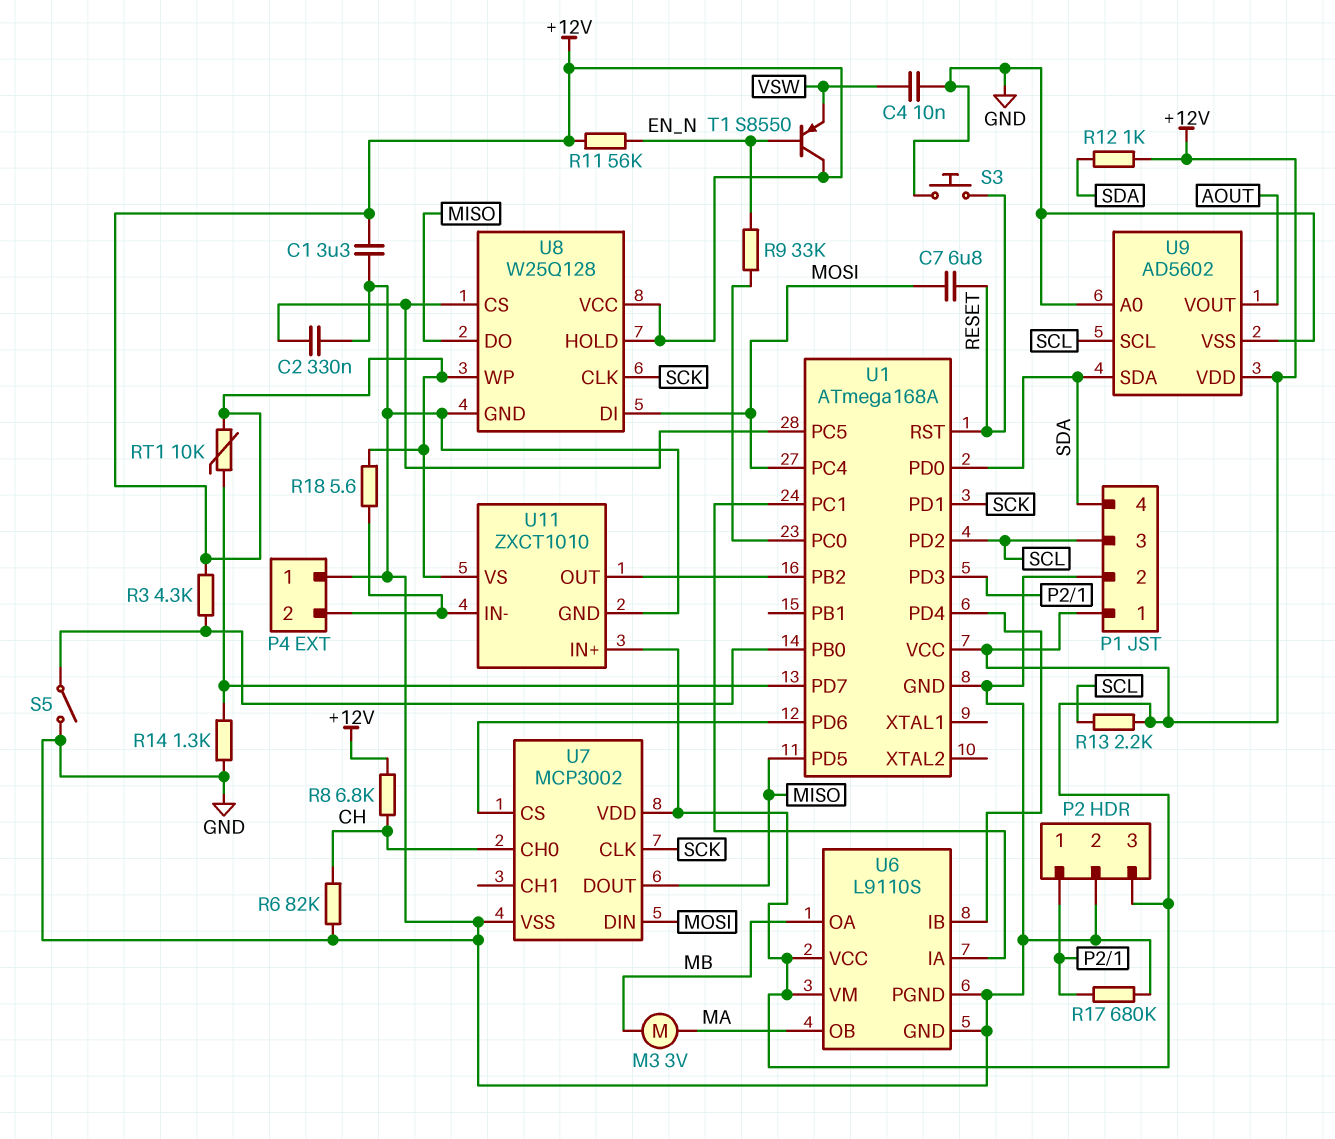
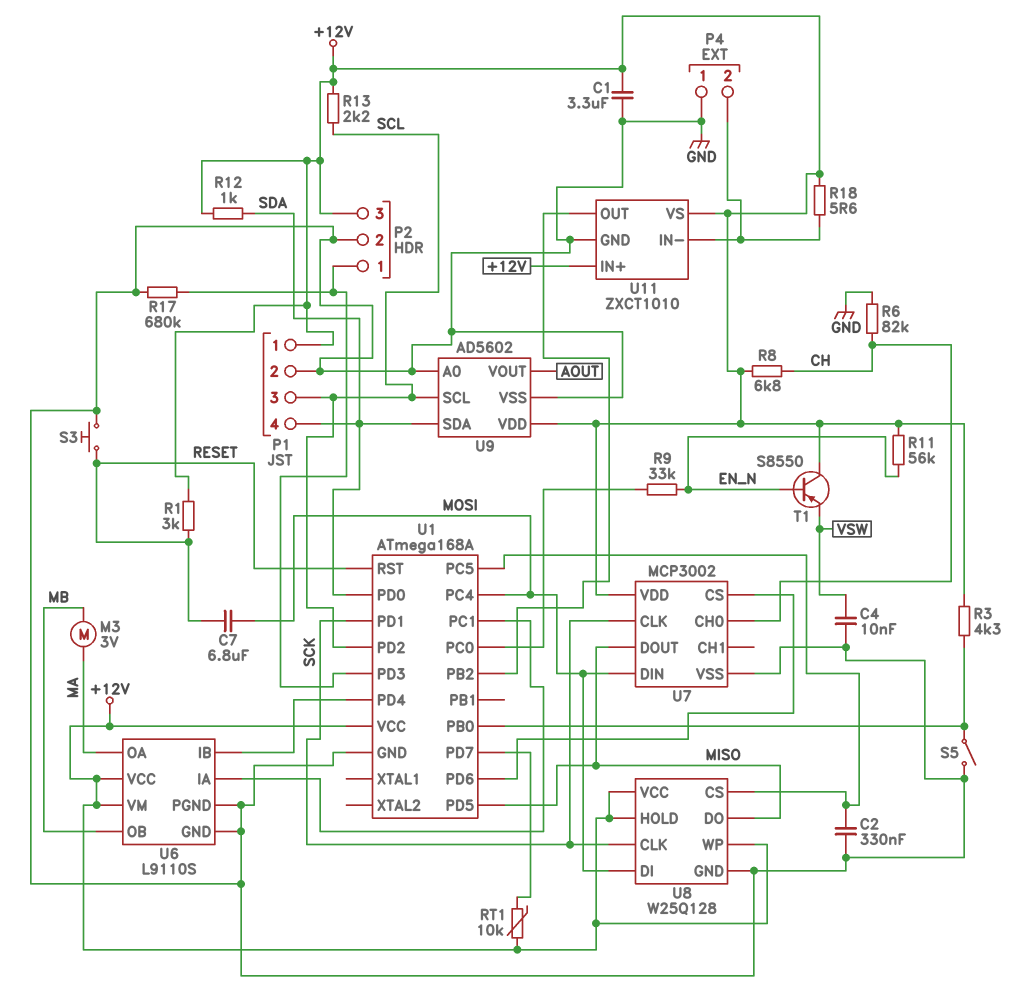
R1: none -> 3k (+12V, RESET)
R14: 1.3k (GND, U1/PD7) -> none
U6 pin OA: MB -> MA
U6 pin OB: MA -> MB

